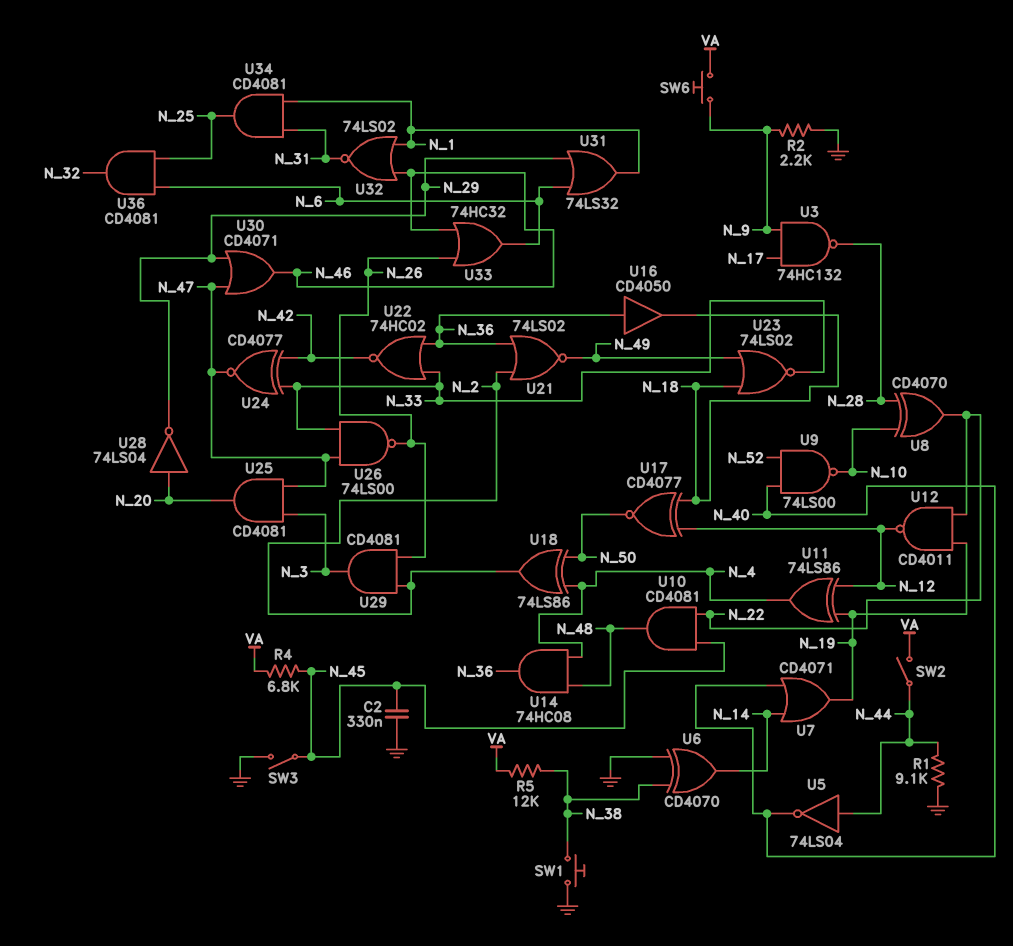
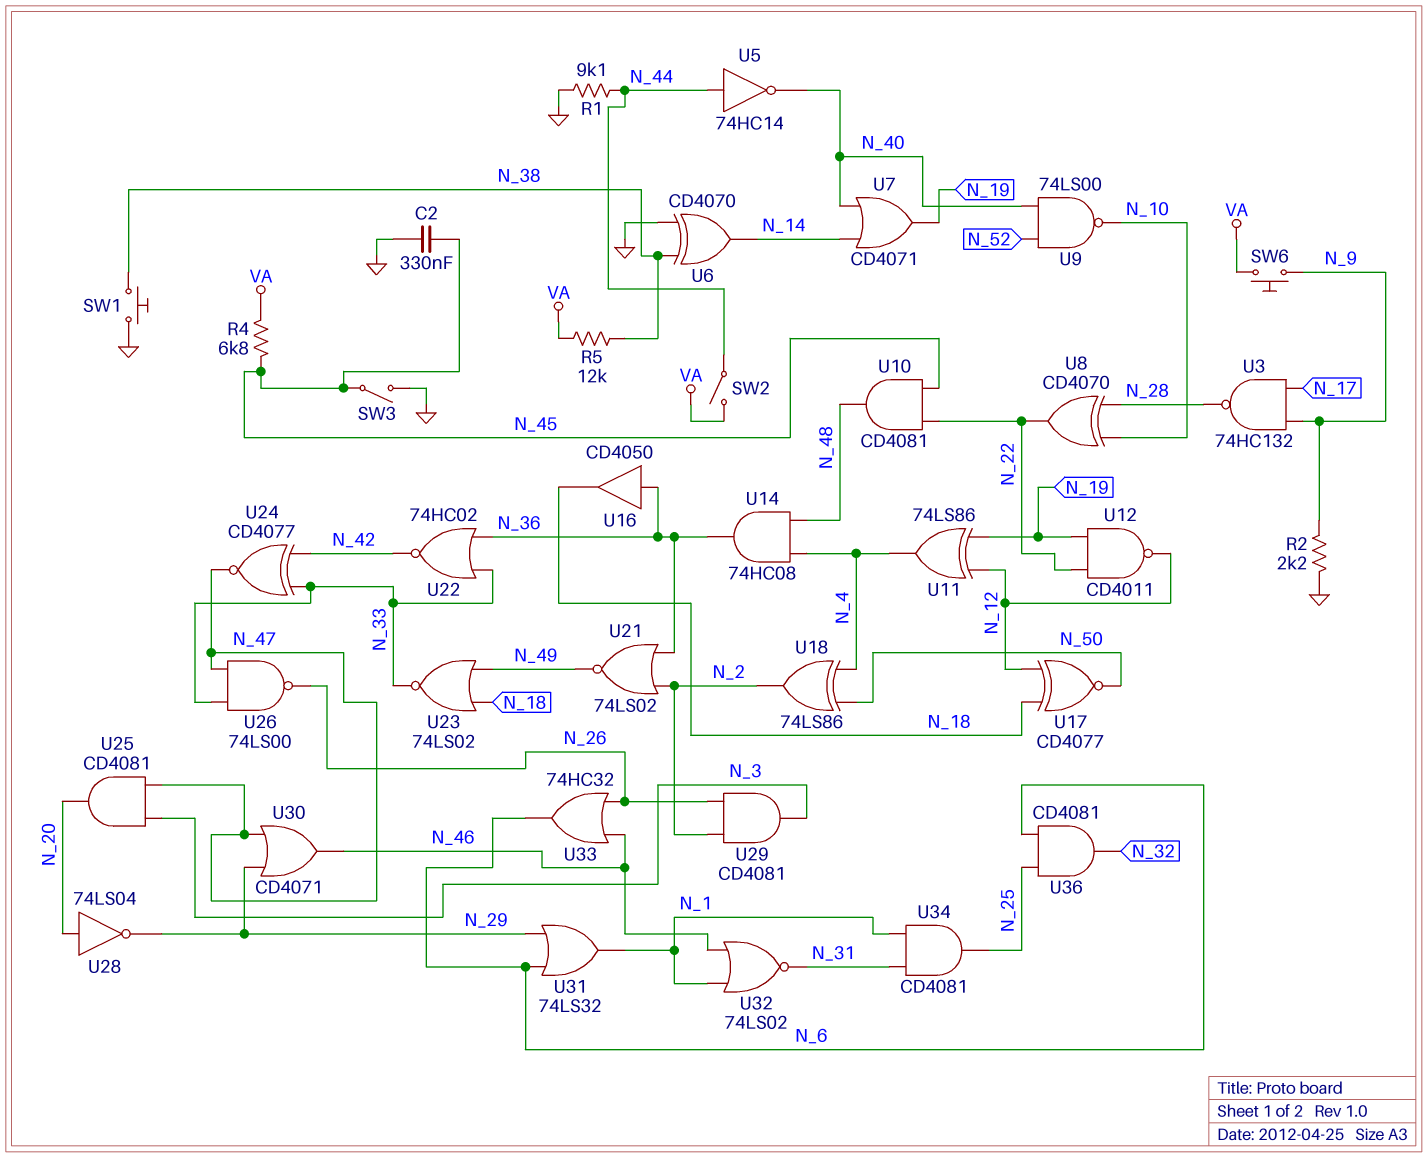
U5: NOT 74LS04 (in N_44, out N_40) -> NOT 74HC14 (in N_44, out N_40)

